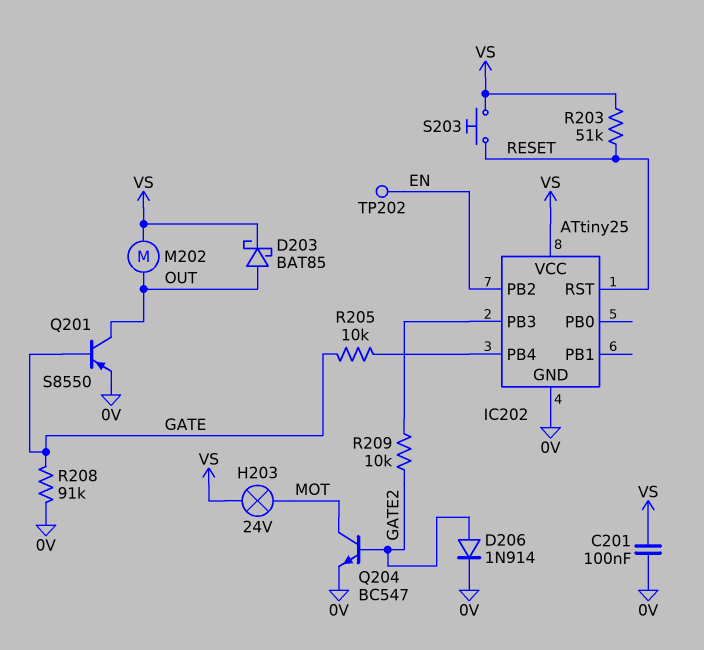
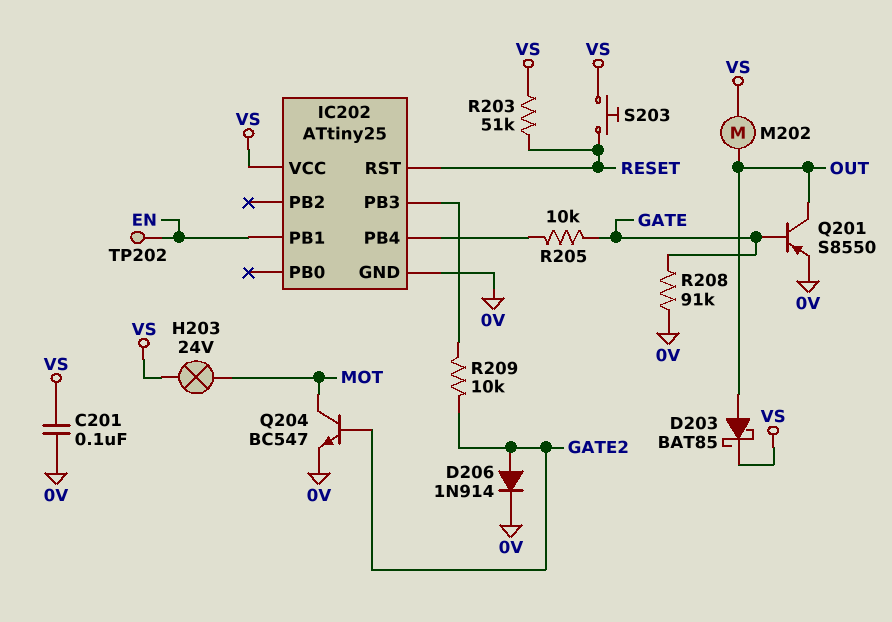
IC202 pin PB1: none -> EN
IC202 pin PB2: EN -> none

